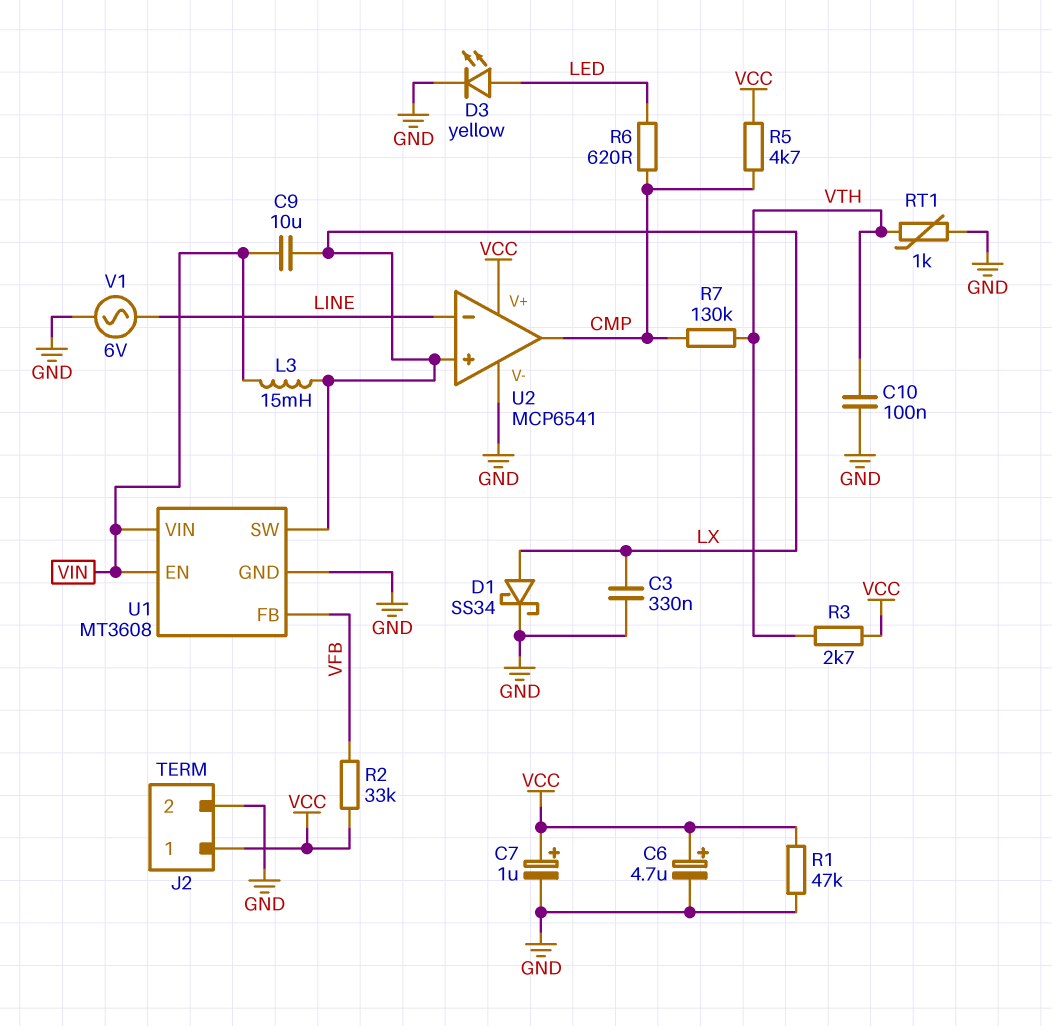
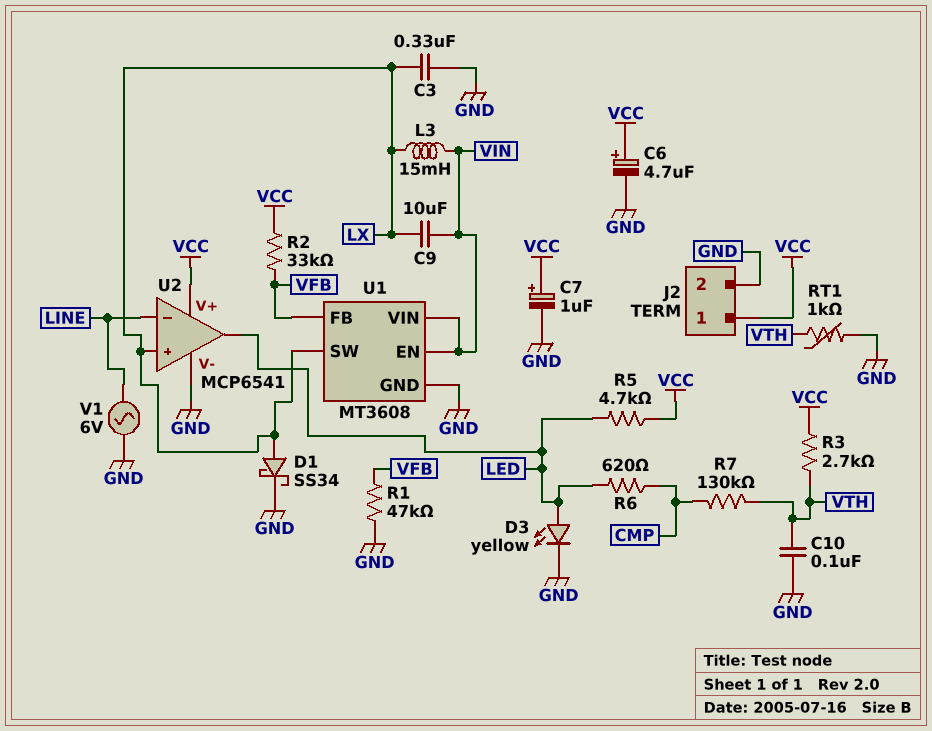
R1: 47k (GND, VCC) -> 47k (GND, VFB)
R5: 4.7k (CMP, VCC) -> 4.7k (LED, VCC)
U2 pin out: CMP -> LED

